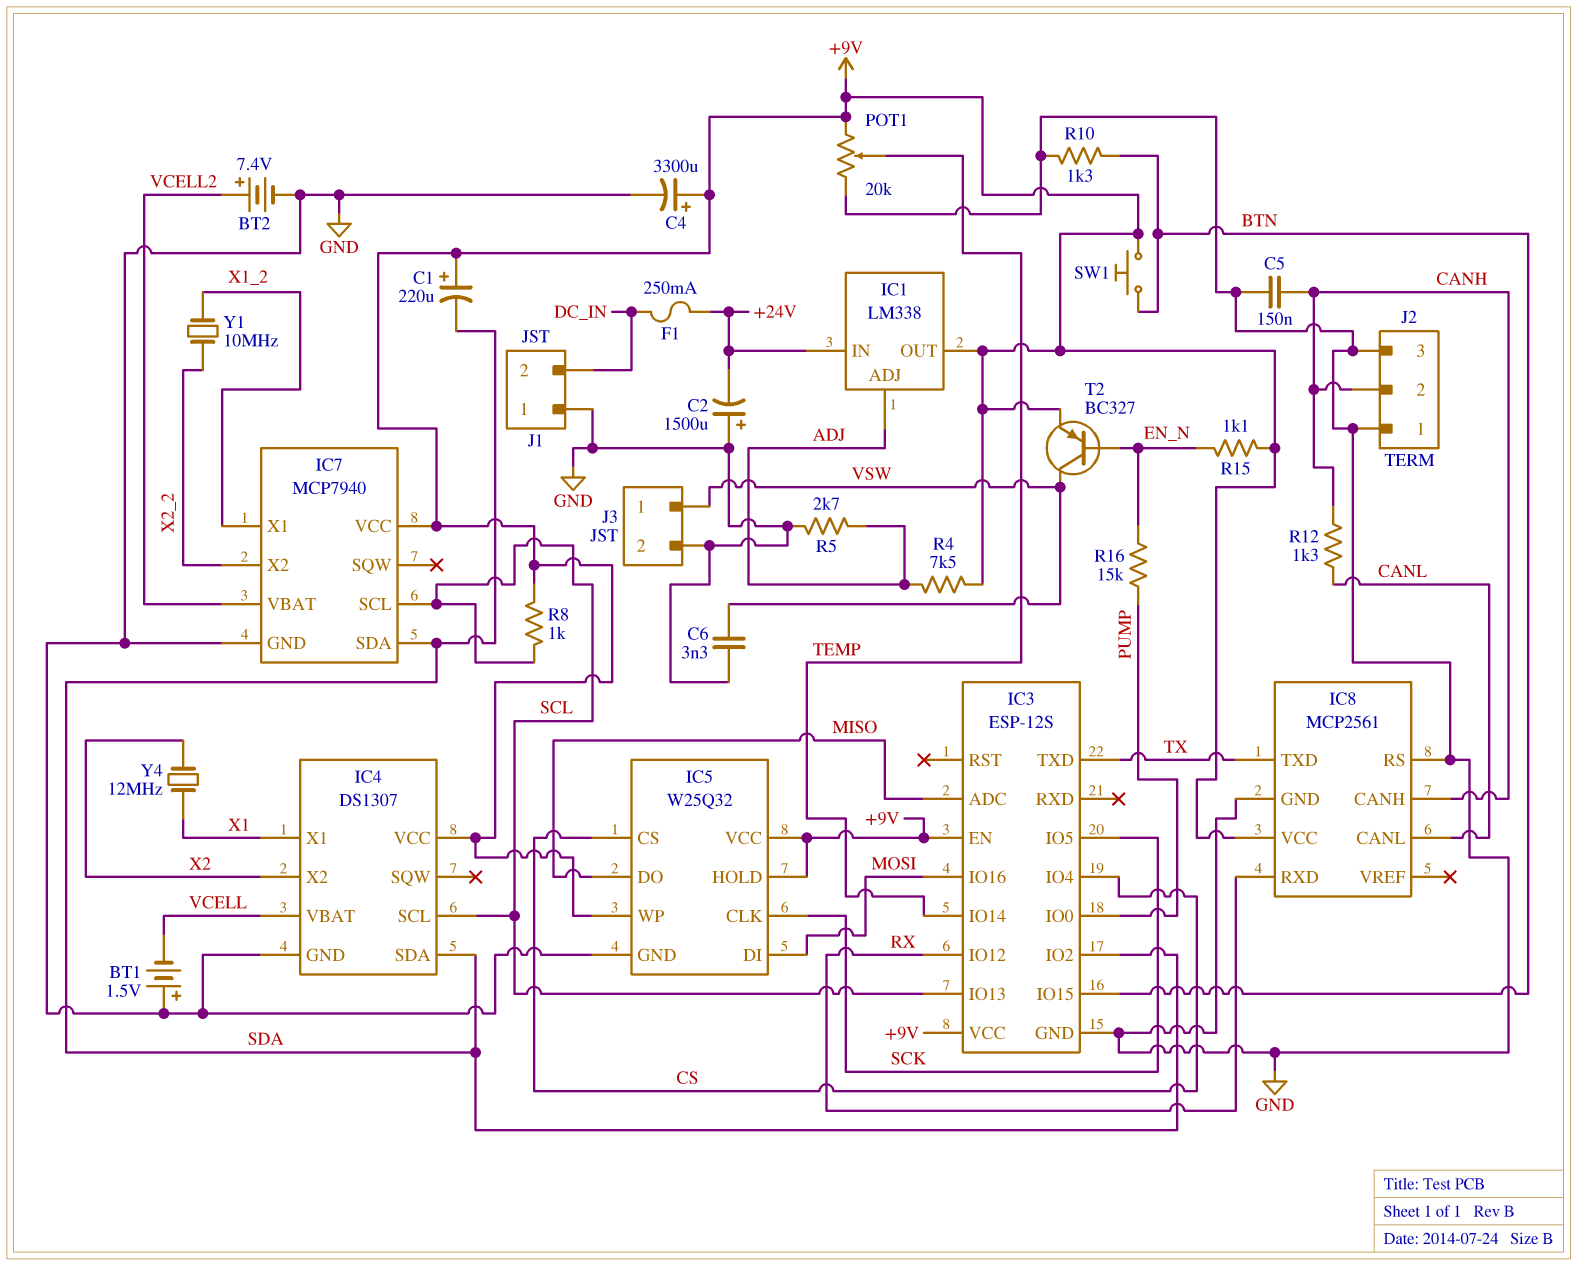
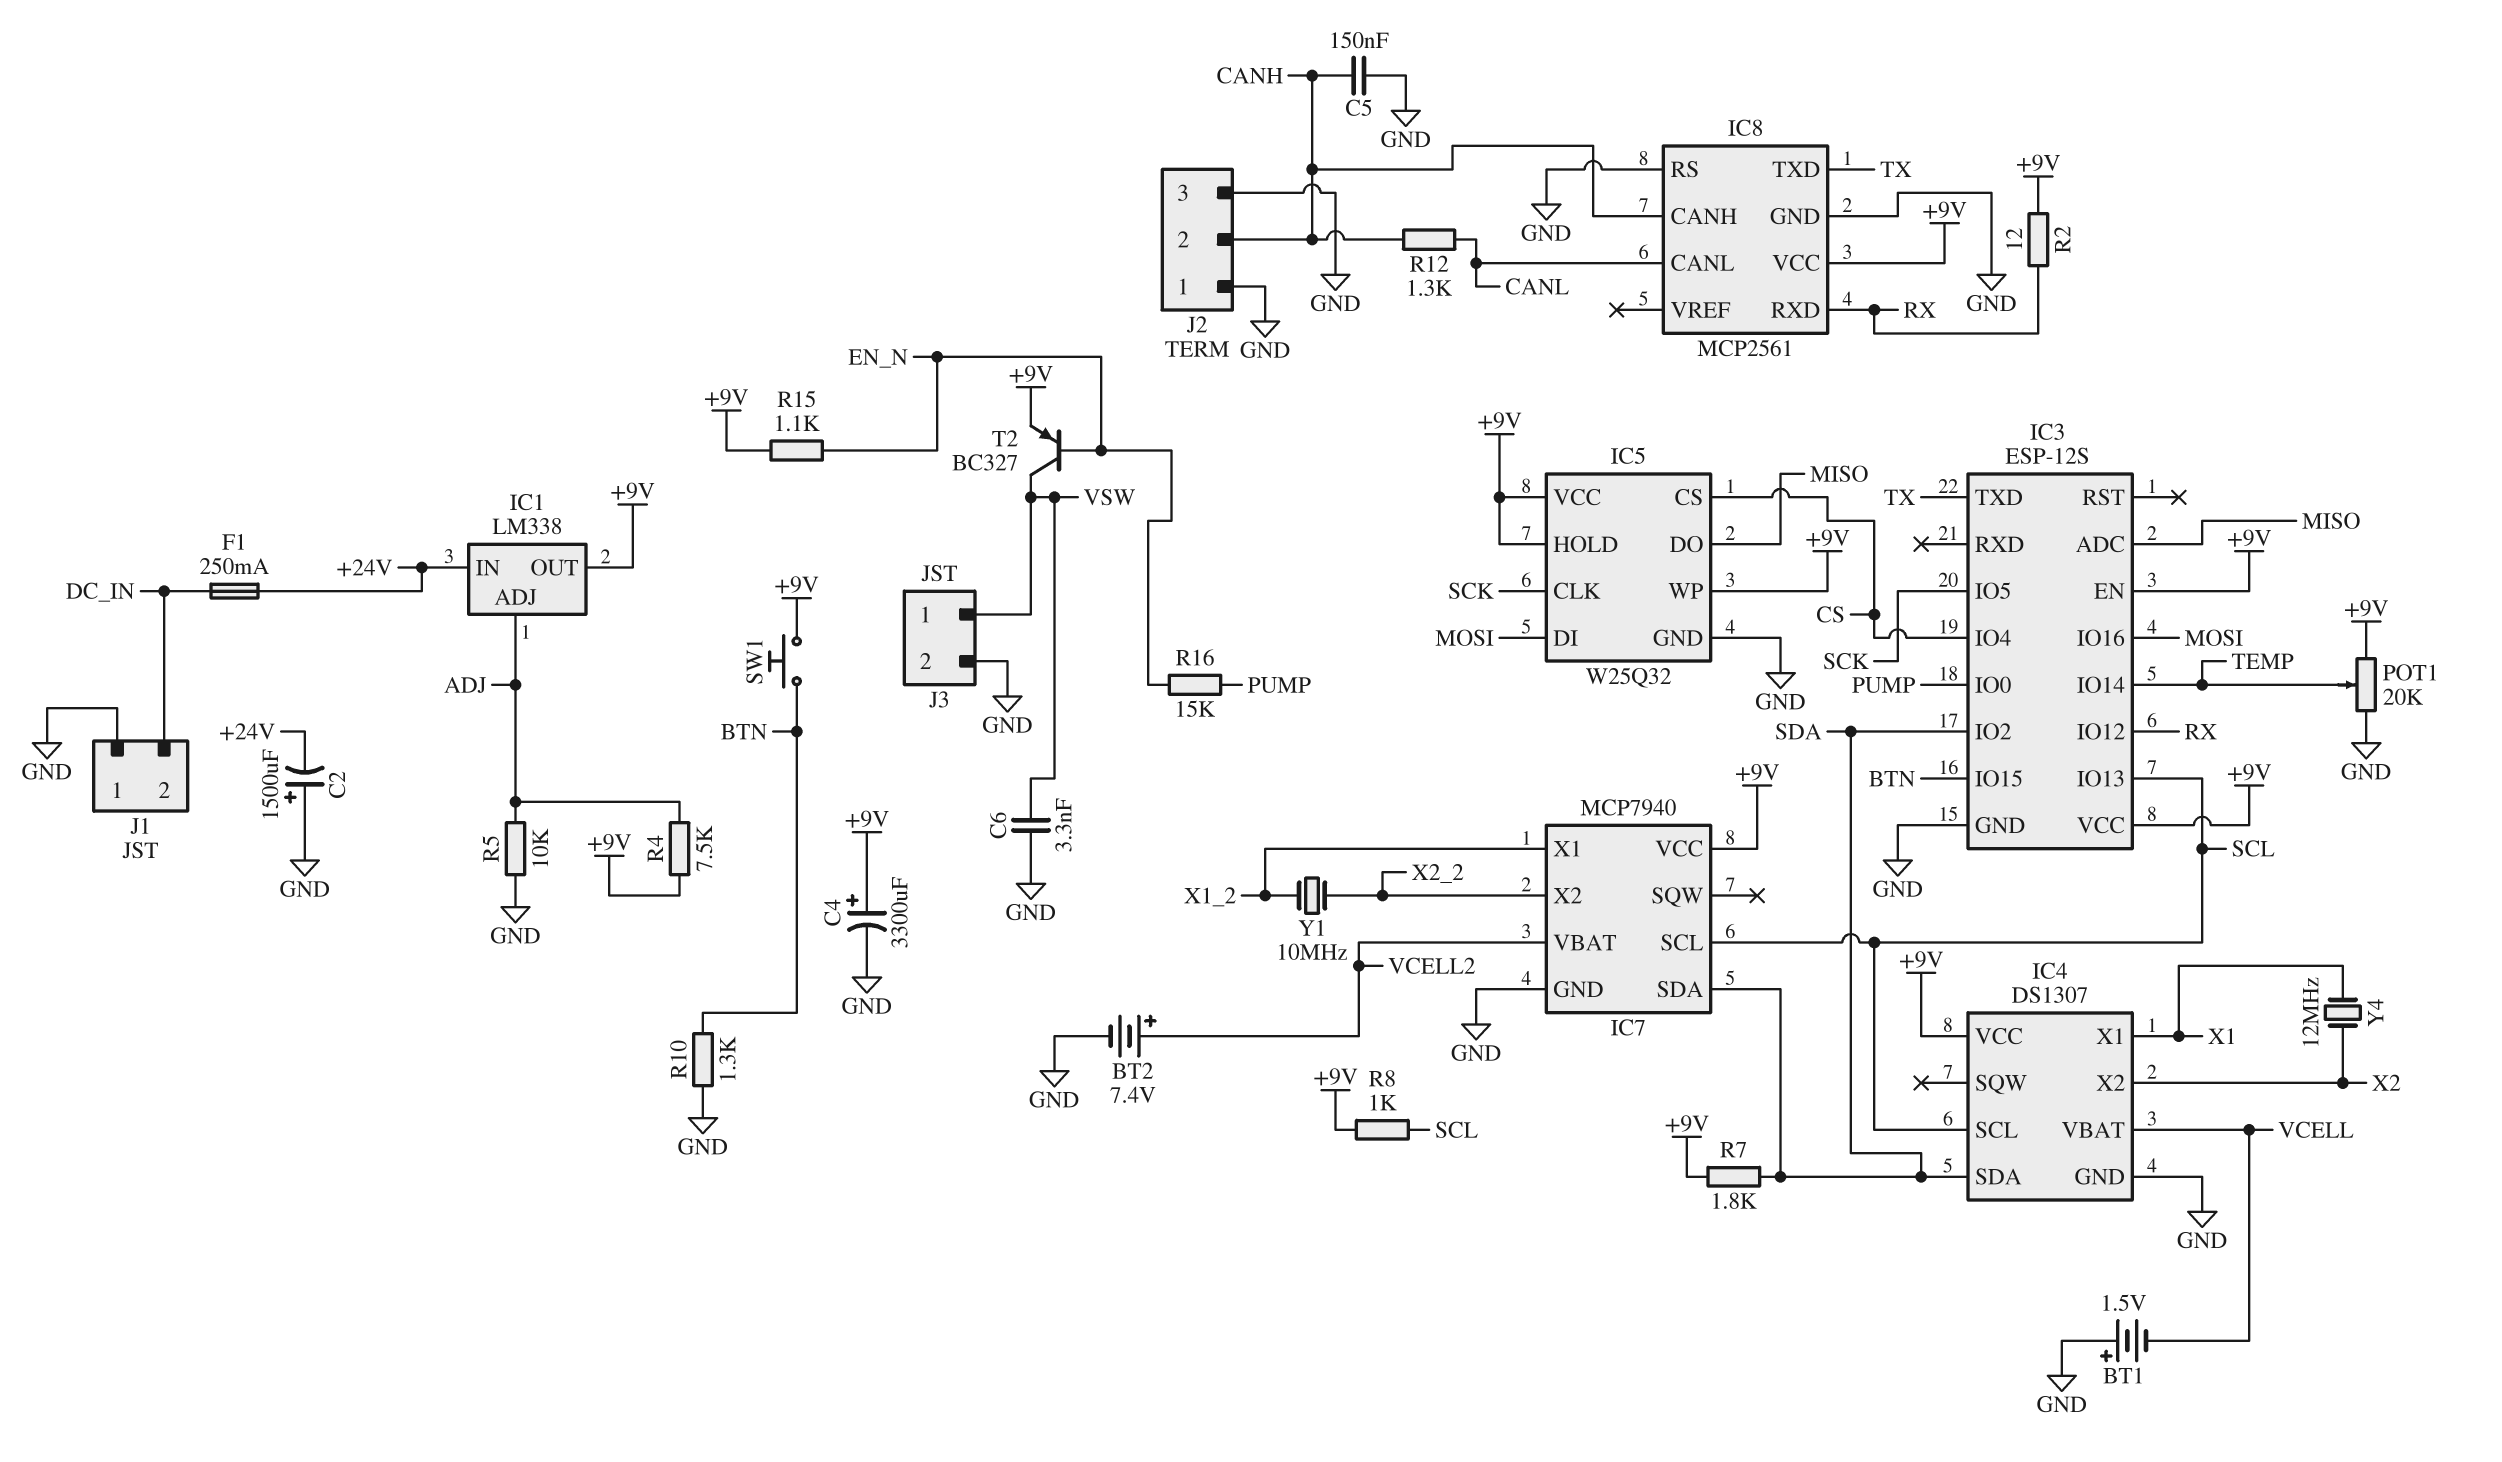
C1: 220uF (plus +9V, minus SDA) -> none
R2: none -> 12 (+9V, RX)
R5: 2.7k (ADJ, GND) -> 10k (ADJ, GND)
R7: none -> 1.8k (+9V, SDA)

